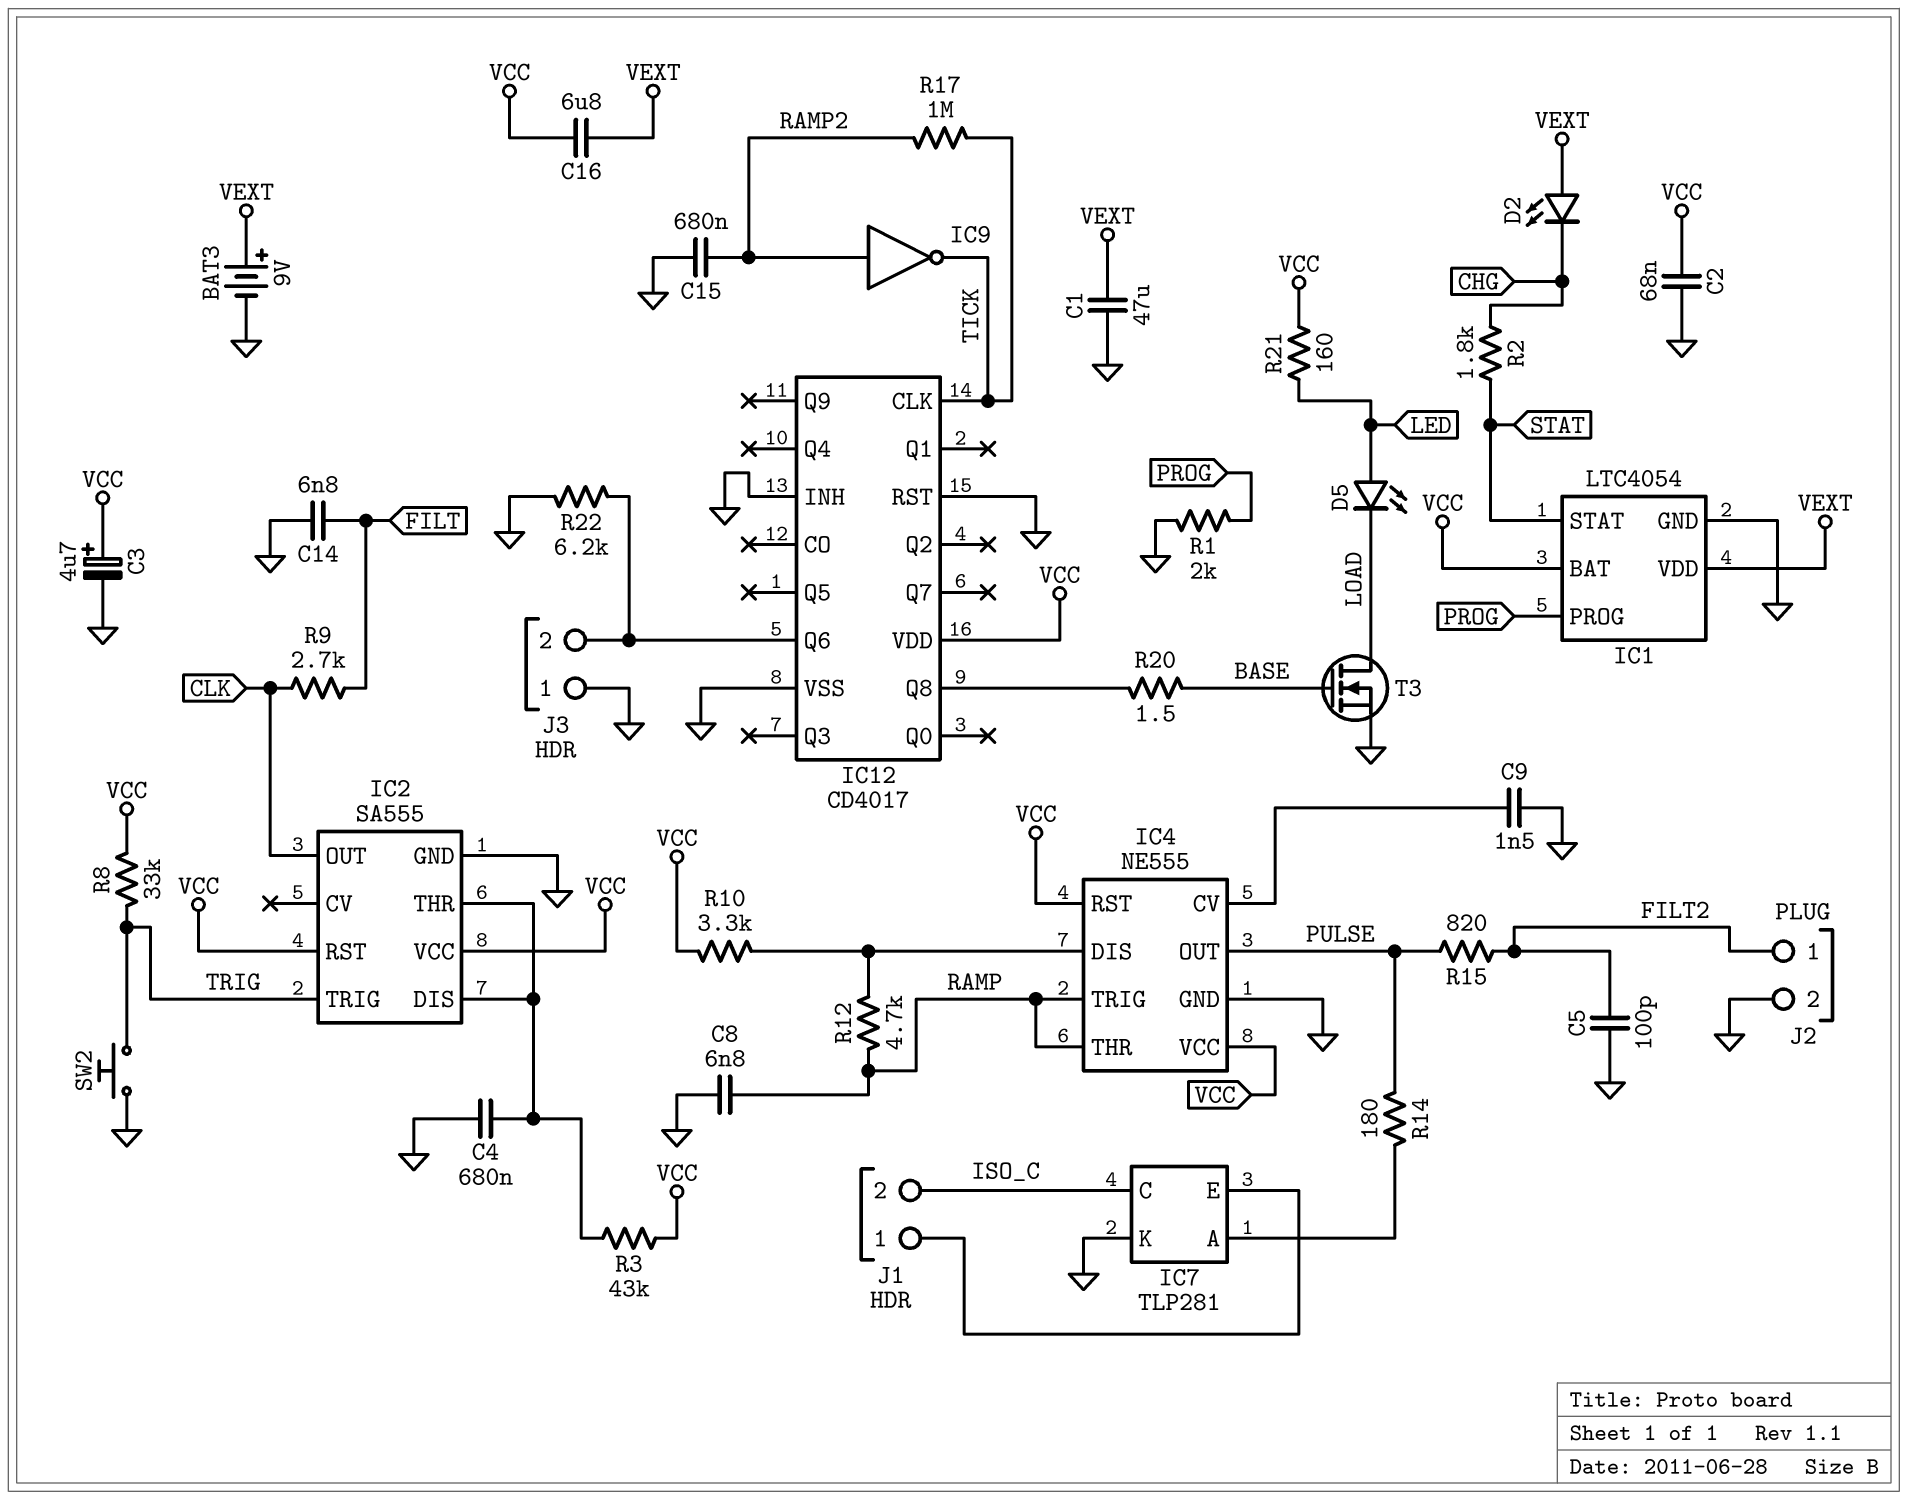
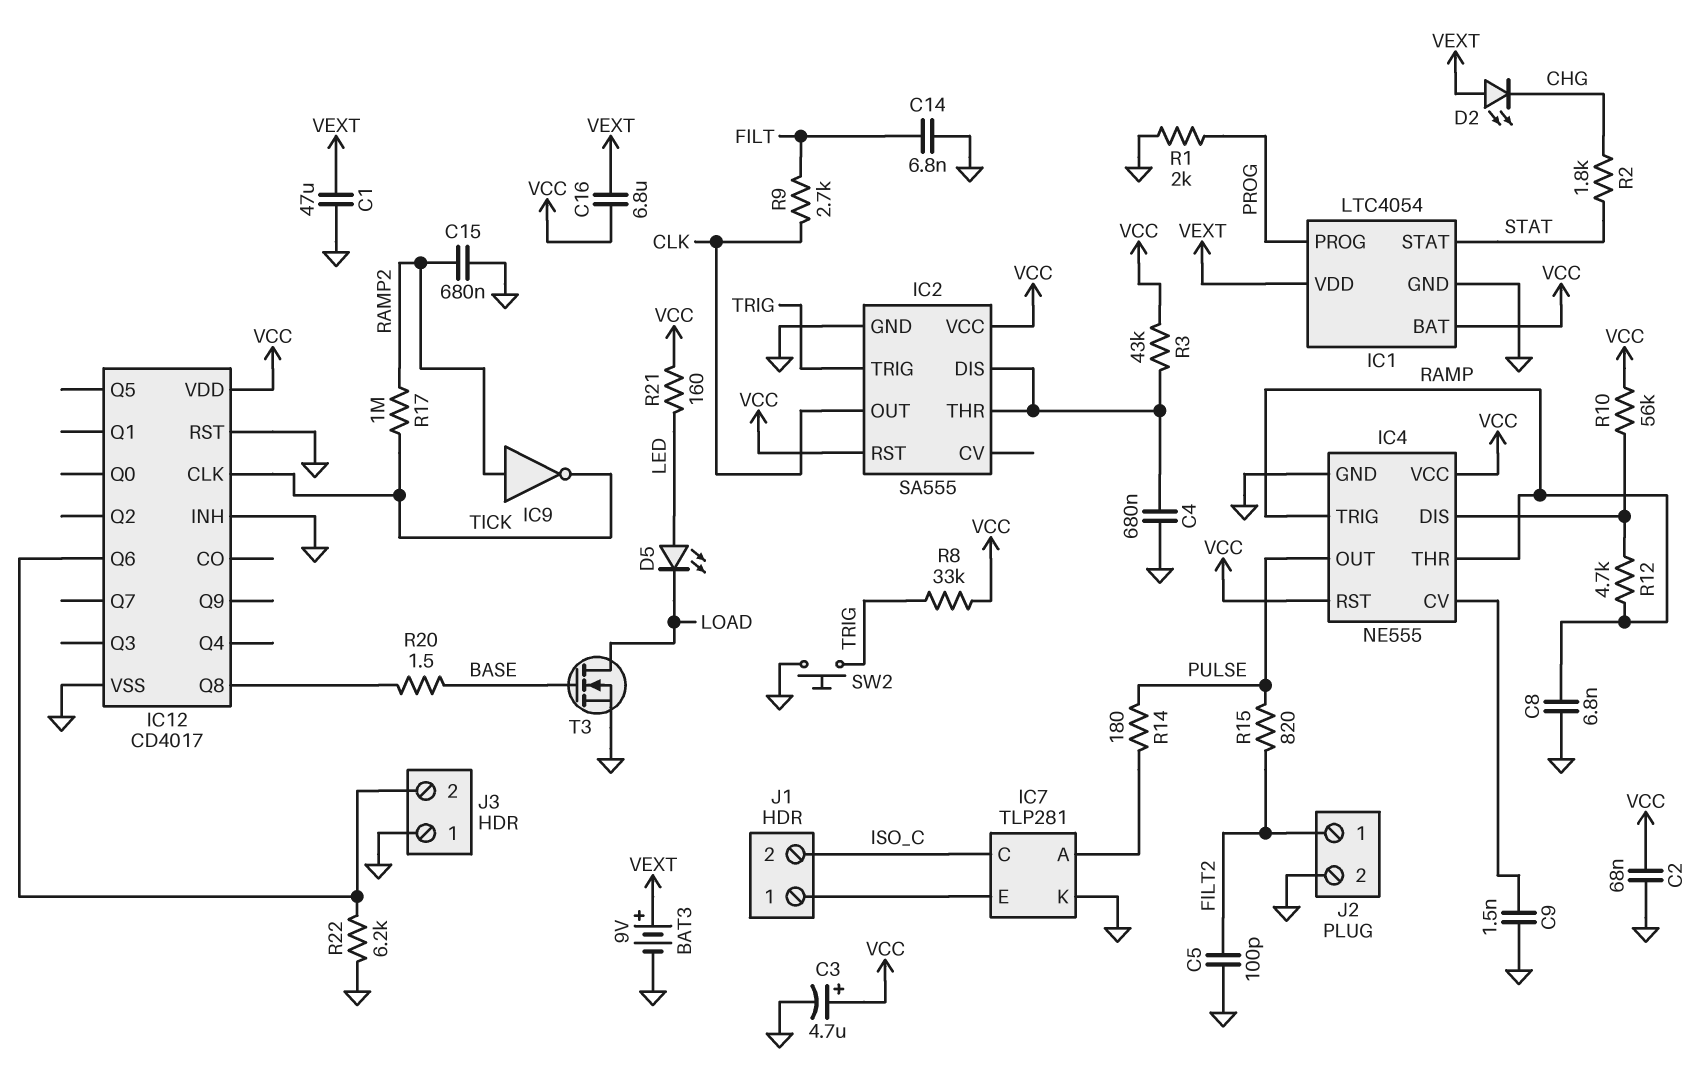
R10: 3.3k (IC4/DIS, VCC) -> 56k (IC4/DIS, VCC)

